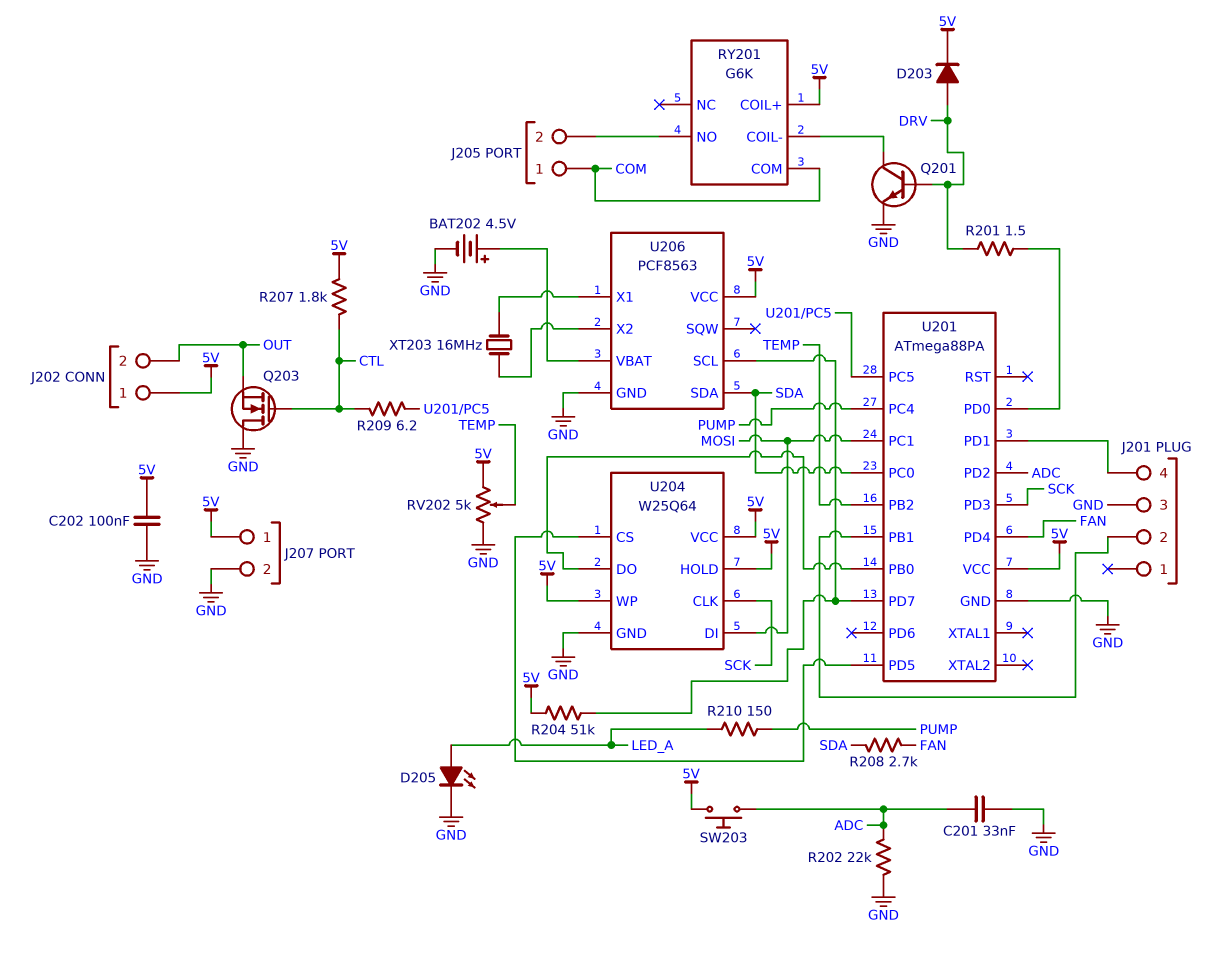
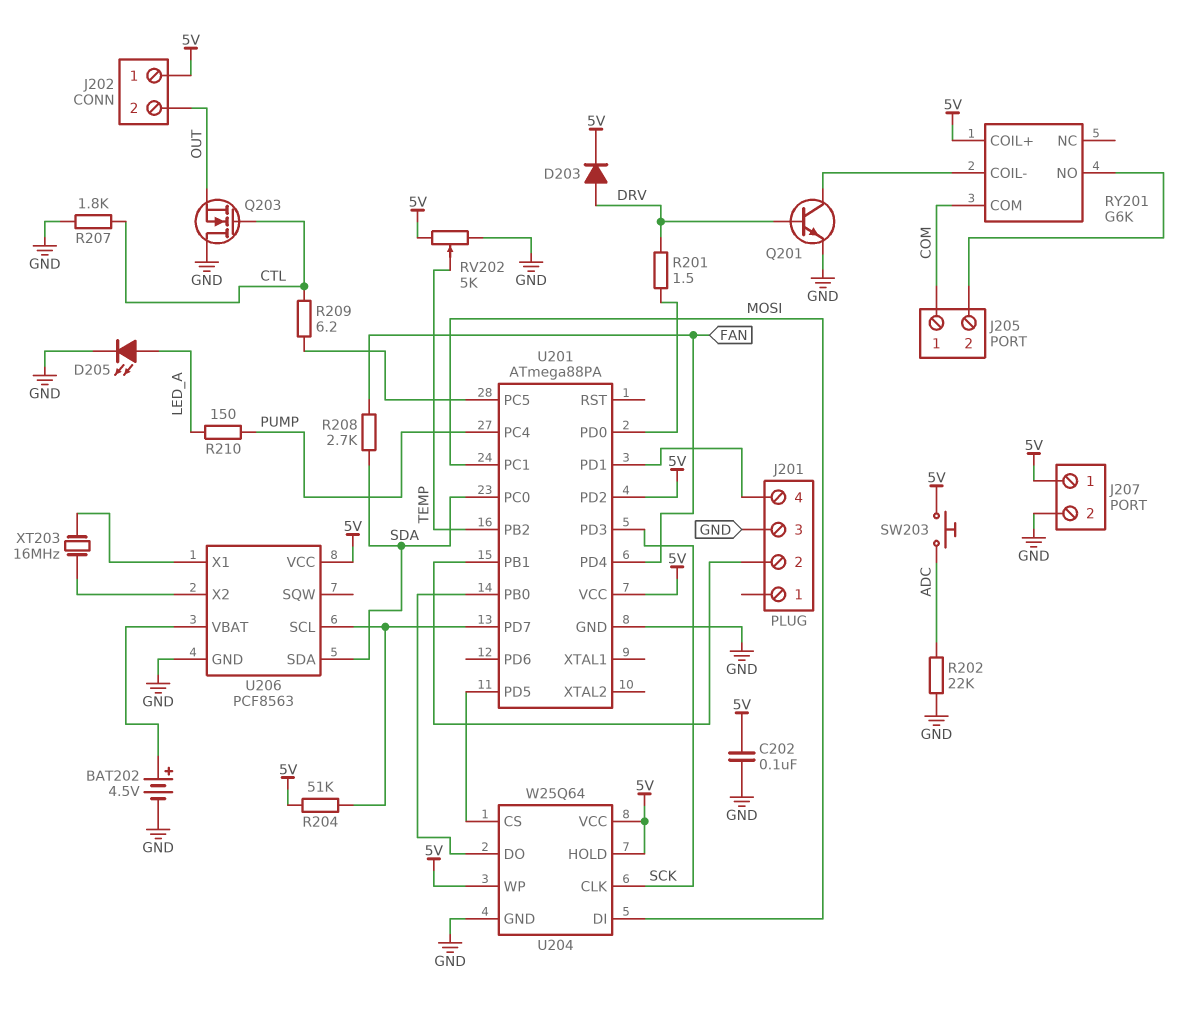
C201: 33nF (ADC, GND) -> none
R207: 1.8k (5V, CTL) -> 1.8k (CTL, GND)
U201 pin PD2: ADC -> 5V

